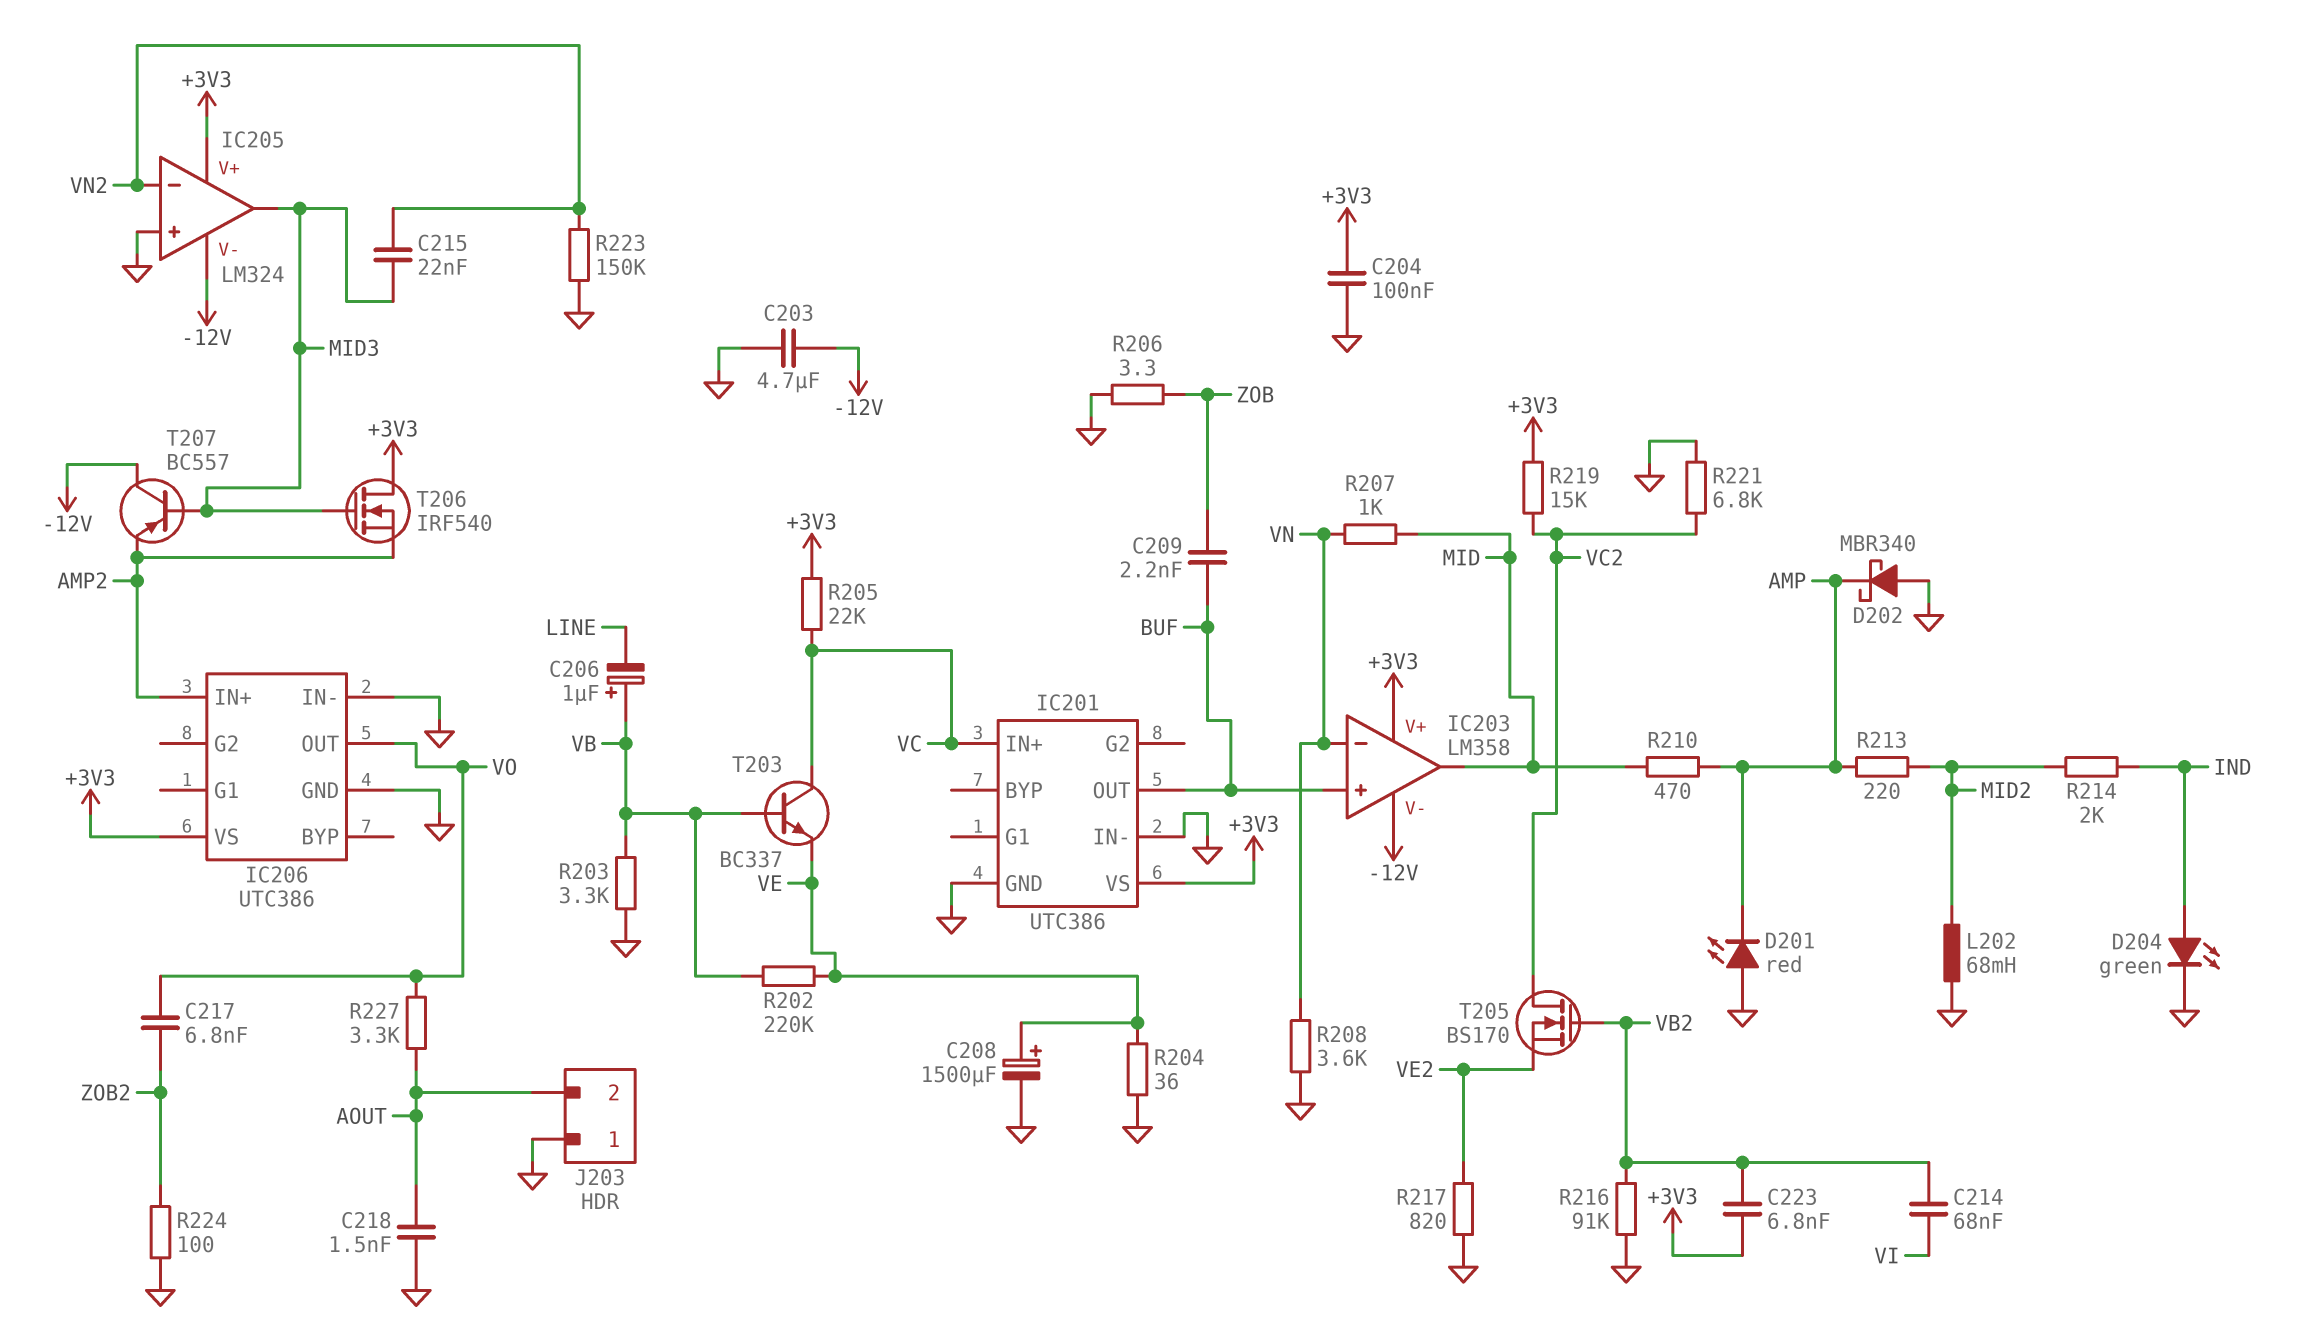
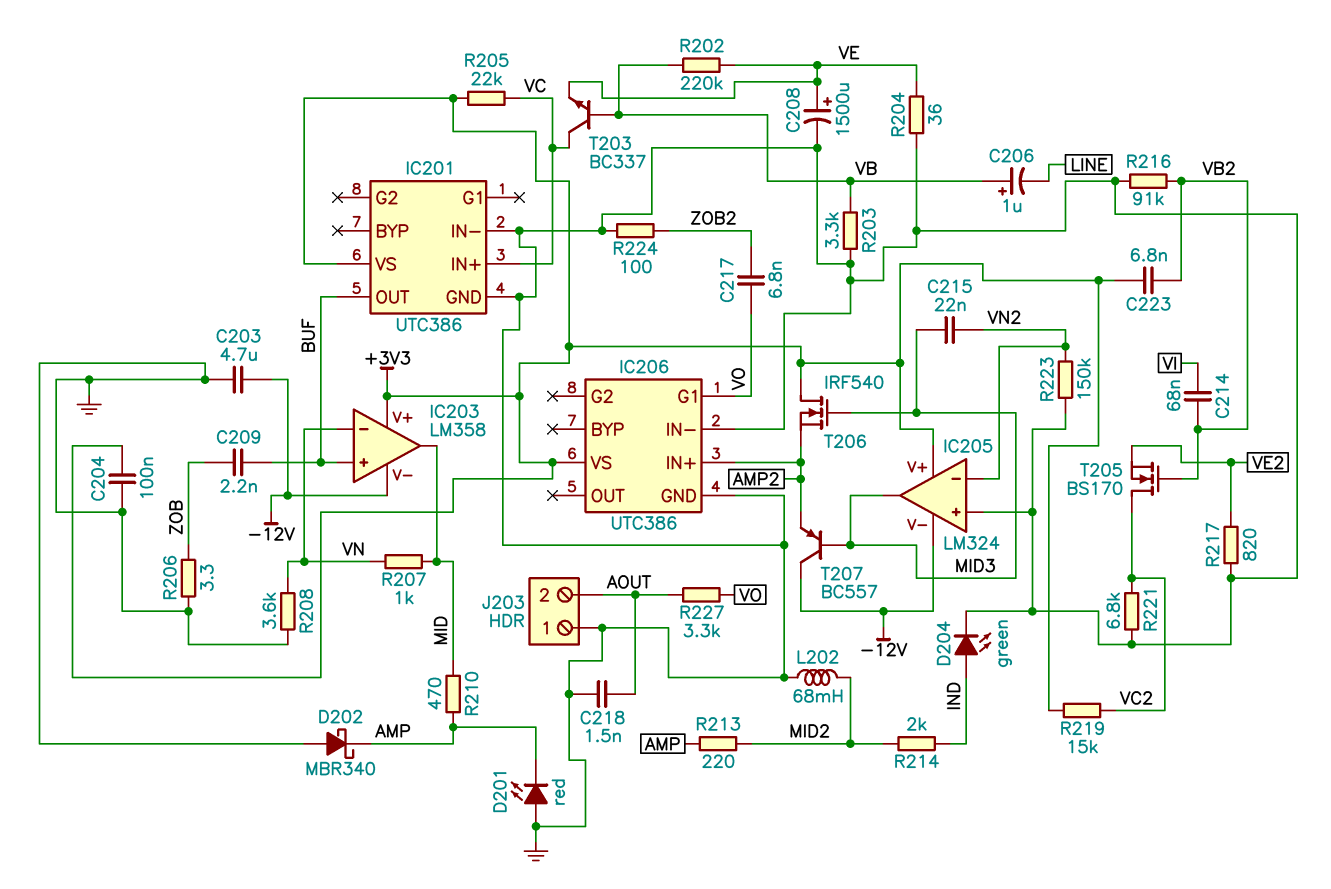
IC206 pin G1: none -> VO
IC206 pin OUT: VO -> none

